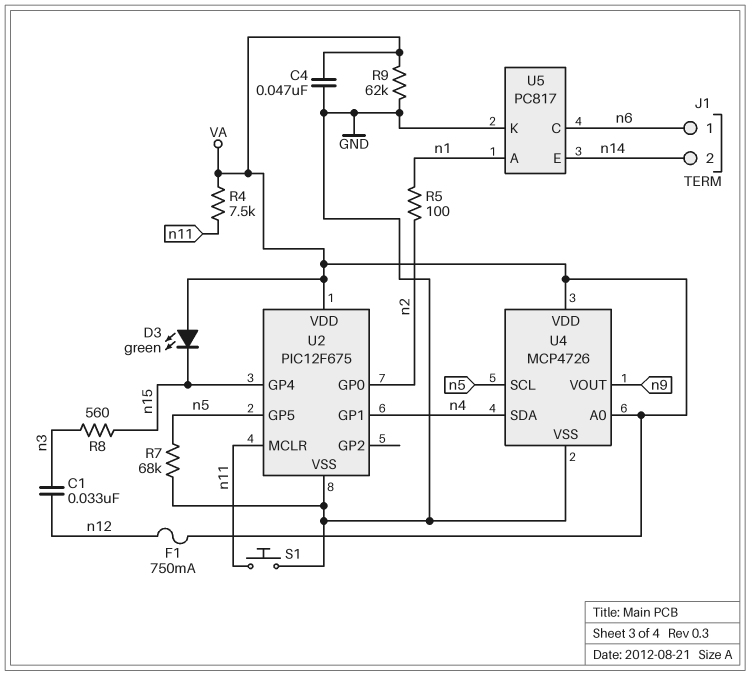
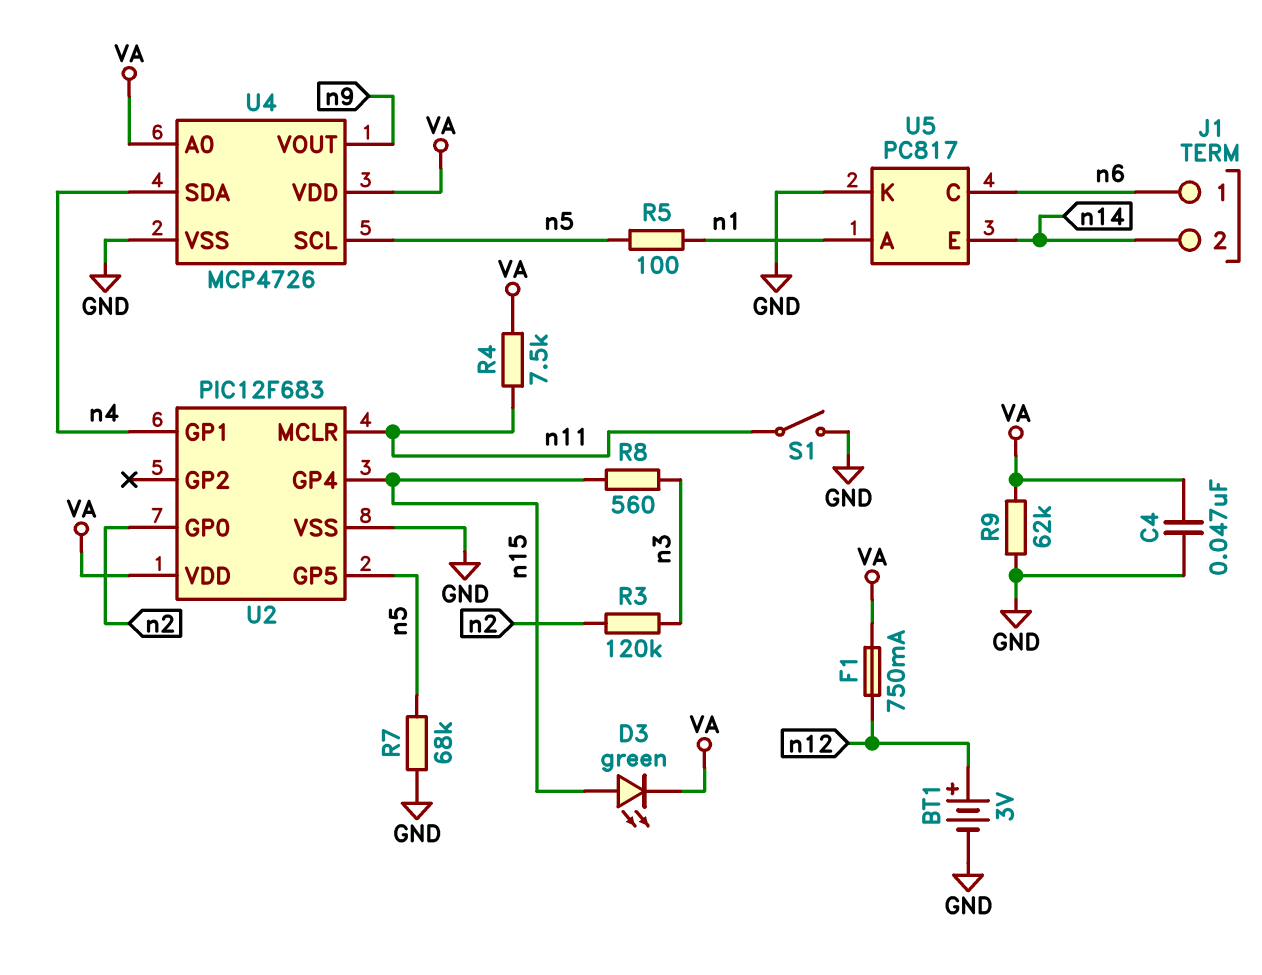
BT1: none -> 3V (plus n12, minus GND)
C1: 33nF (n3, n12) -> none
D3: LED green (A VA, K n15) -> LED green (A n15, K VA)
R3: none -> 120k (n2, n3)
R5: 100 (n1, n2) -> 100 (n1, n5)
S1: button (GND, n11) -> switch (GND, n11)
U2: PIC12F675 -> PIC12F683

